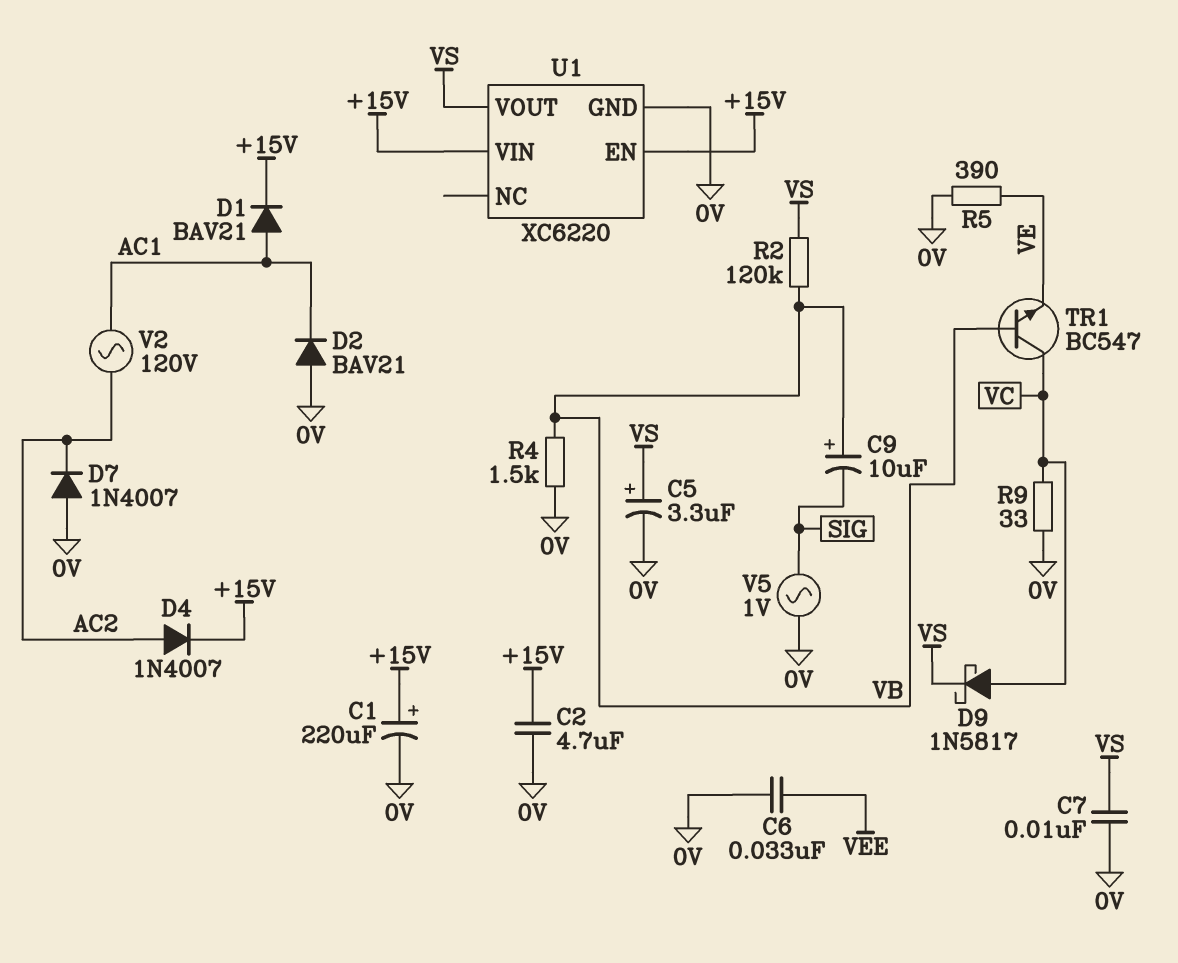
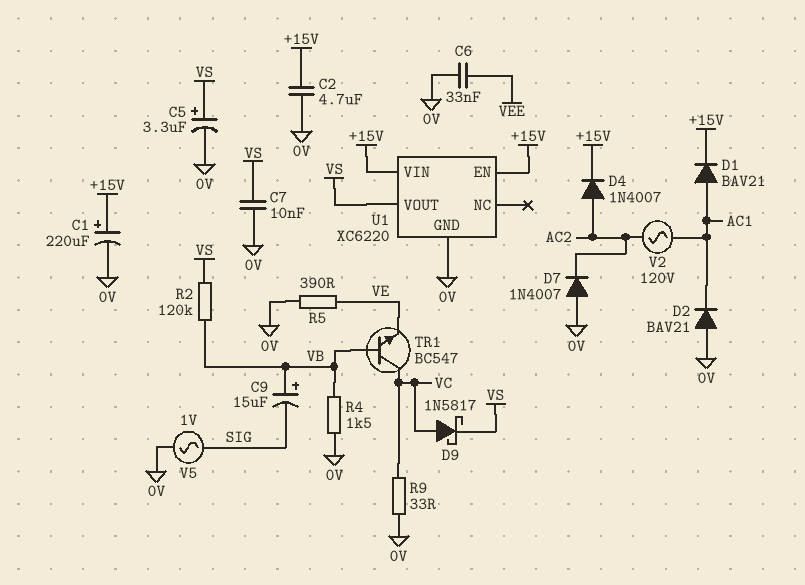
C9: 10uF (plus VB, minus SIG) -> 15uF (plus VB, minus SIG)

